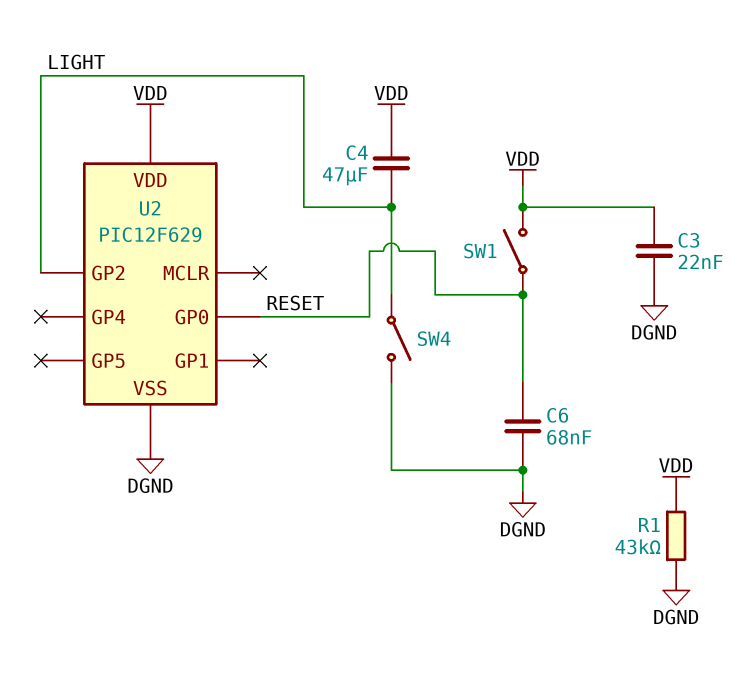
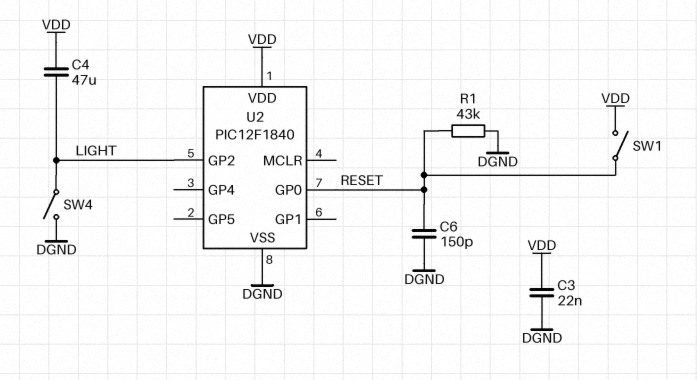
C6: 68nF (DGND, RESET) -> 150pF (DGND, RESET)
R1: 43k (DGND, VDD) -> 43k (DGND, RESET)
U2: PIC12F629 -> PIC12F1840

